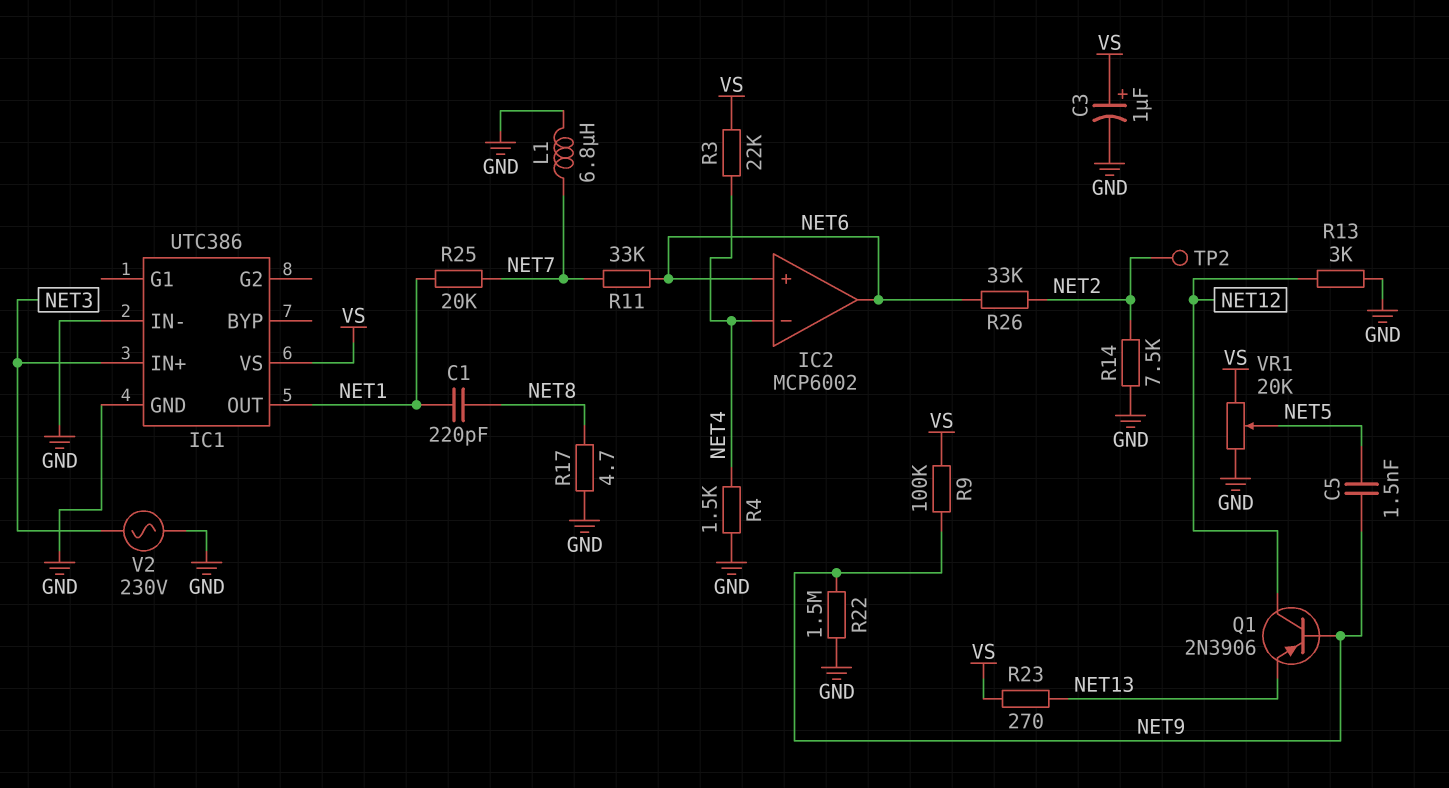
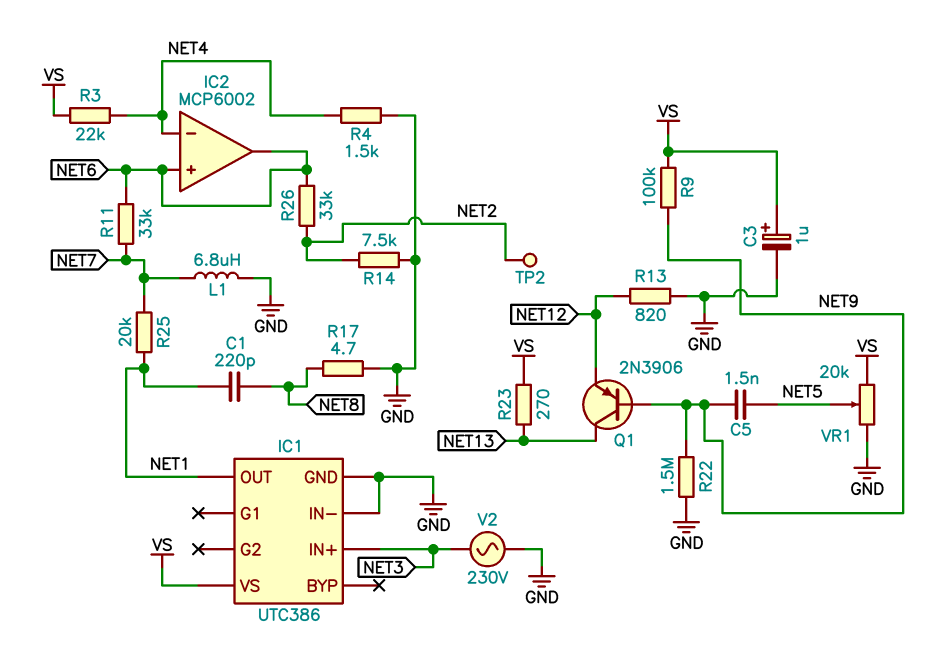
Q1: PNP 2N3906 (B NET9, C NET12, E NET13) -> PNP 2N3906 (B NET9, C NET13, E NET12)
R13: 3k (GND, NET12) -> 820 (GND, NET12)

